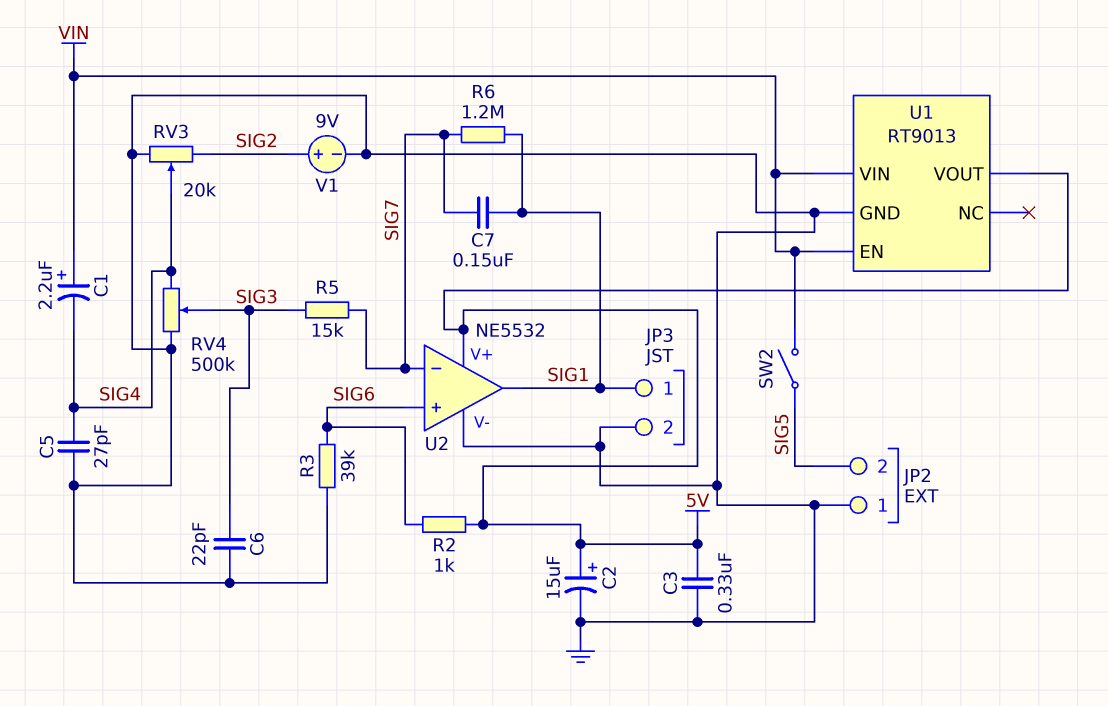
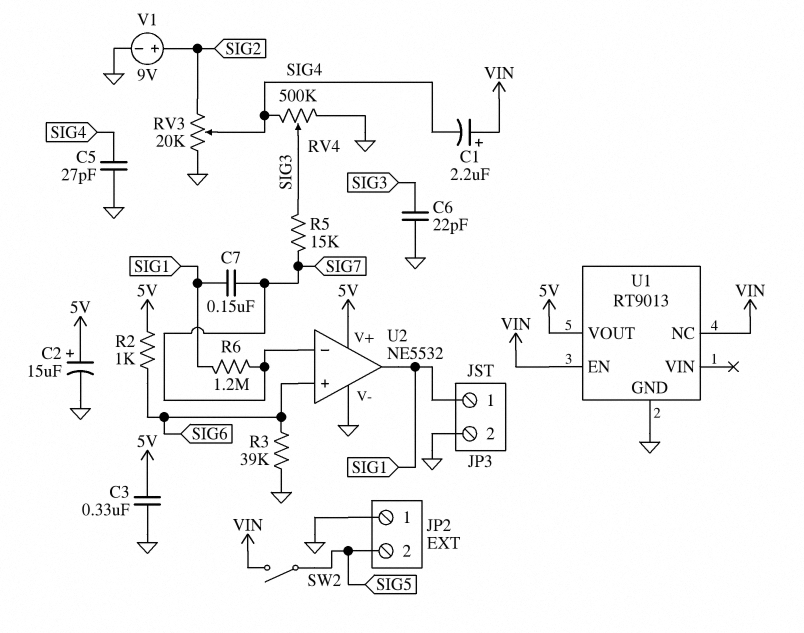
U1 pin NC: none -> VIN
U1 pin VIN: VIN -> none

